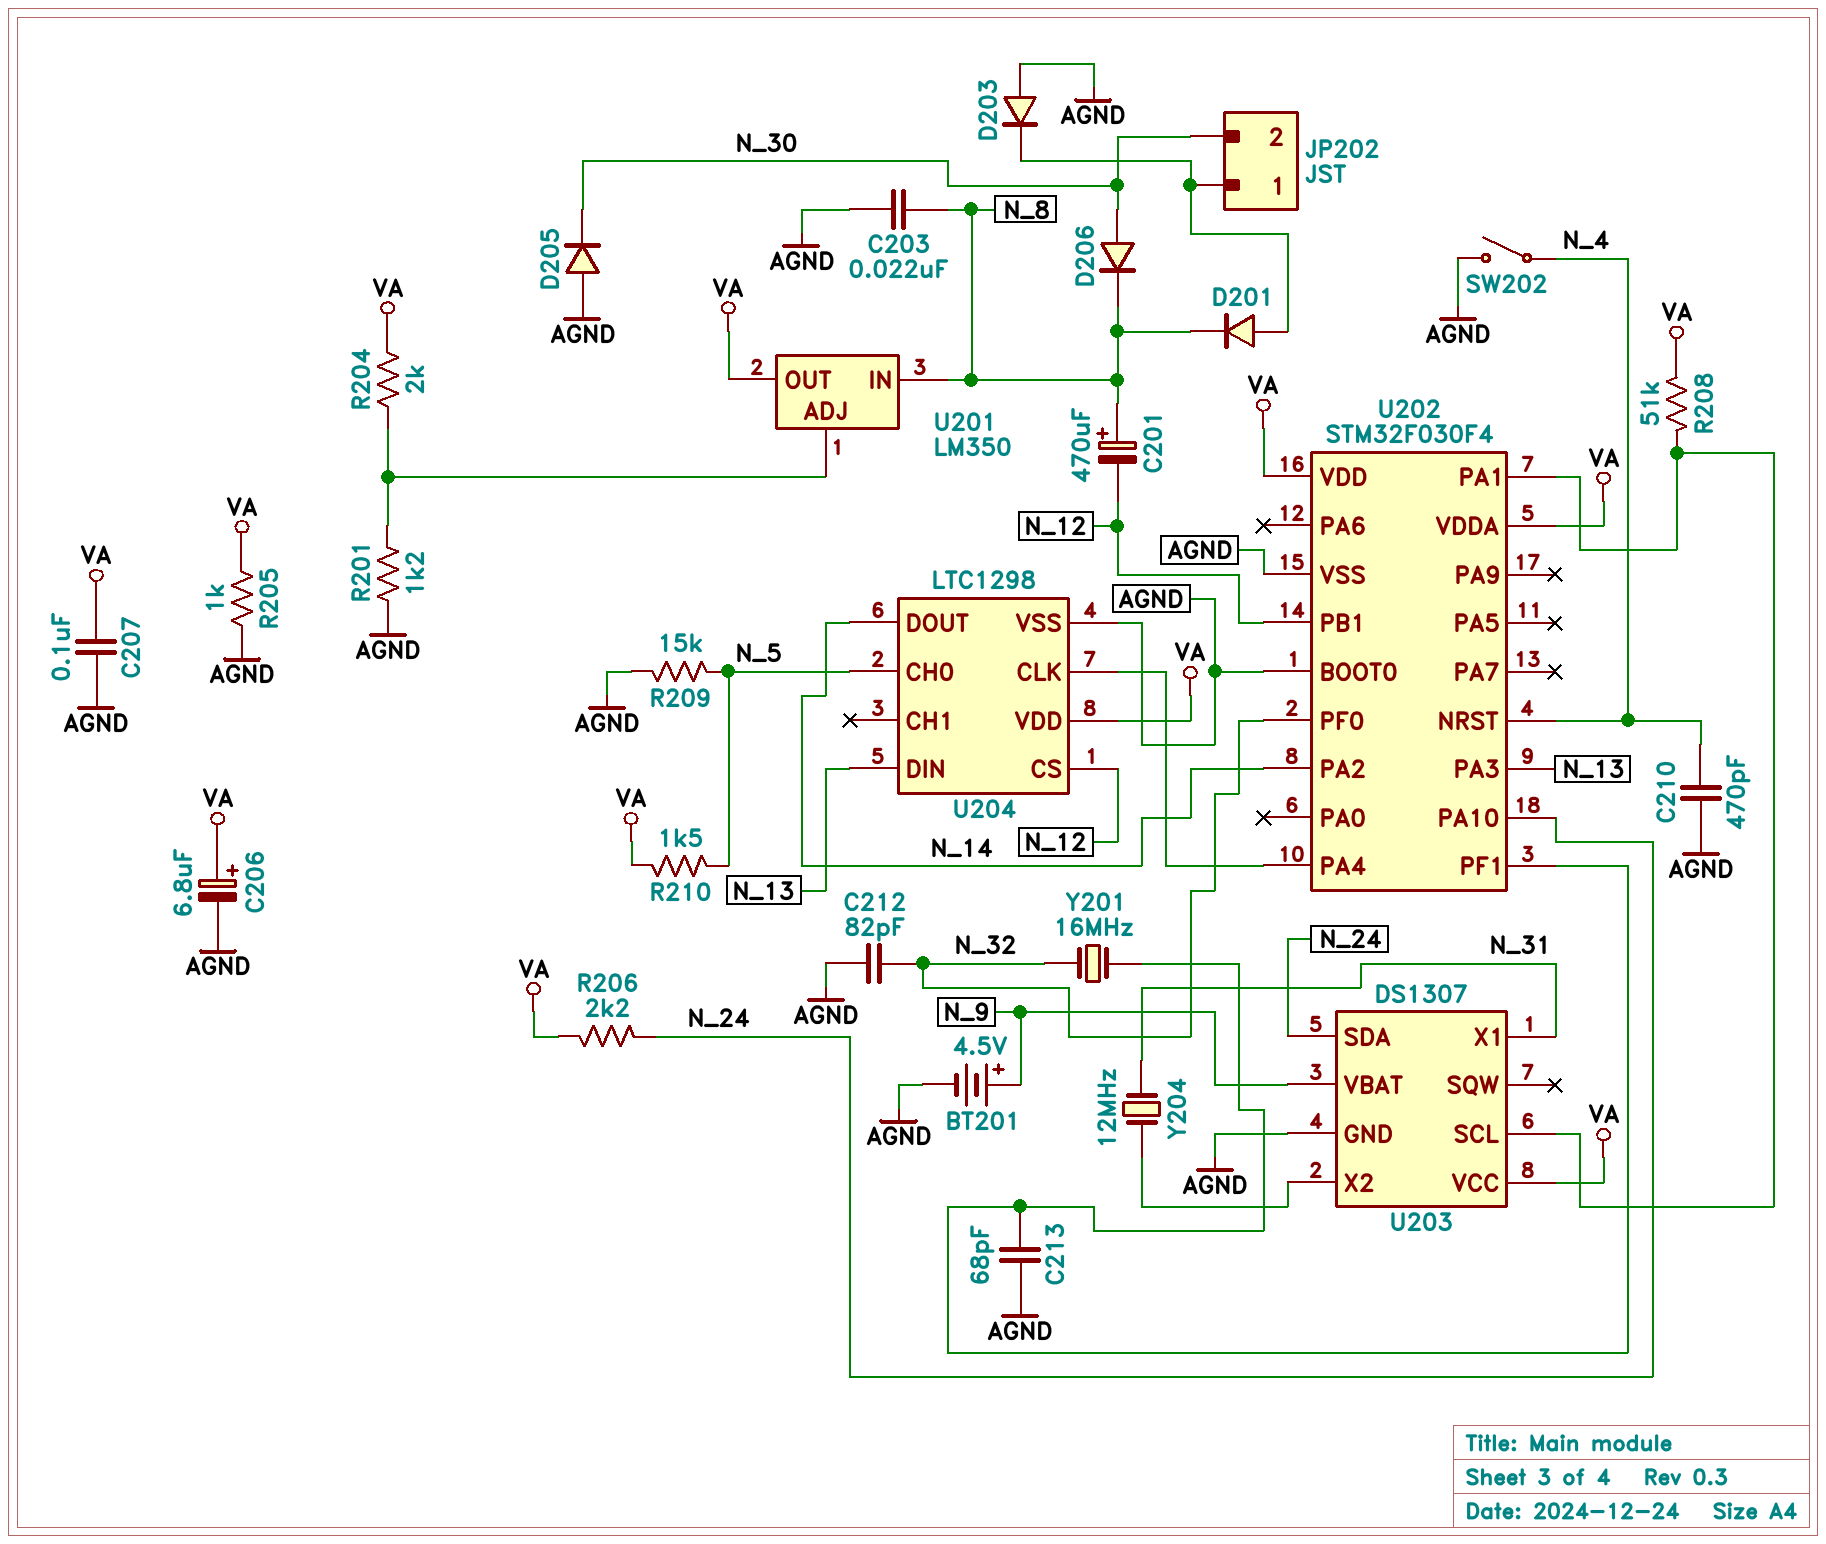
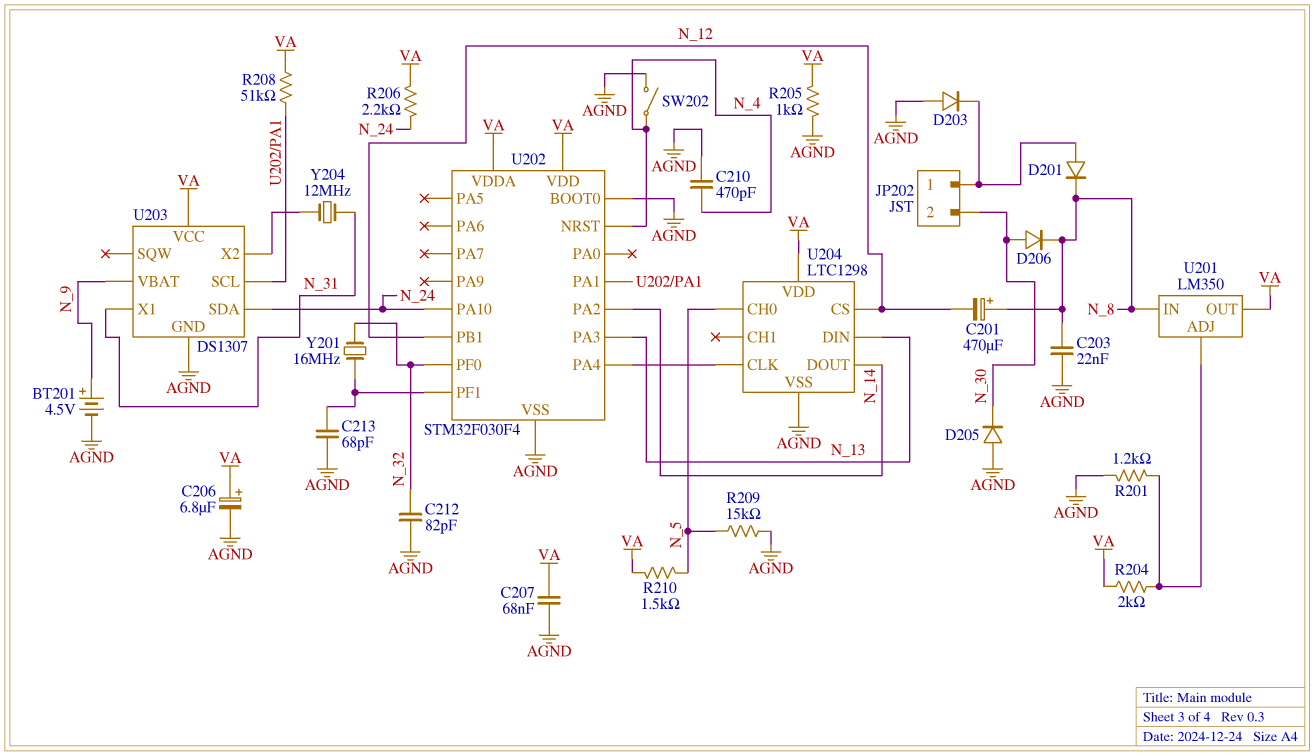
C207: 100nF (AGND, VA) -> 68nF (AGND, VA)

